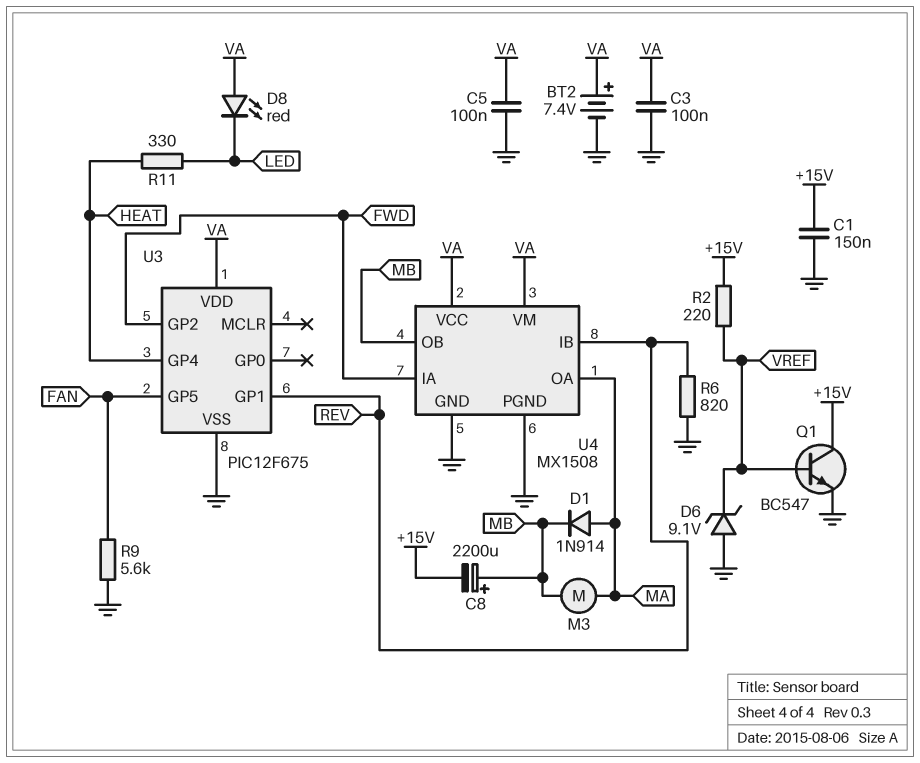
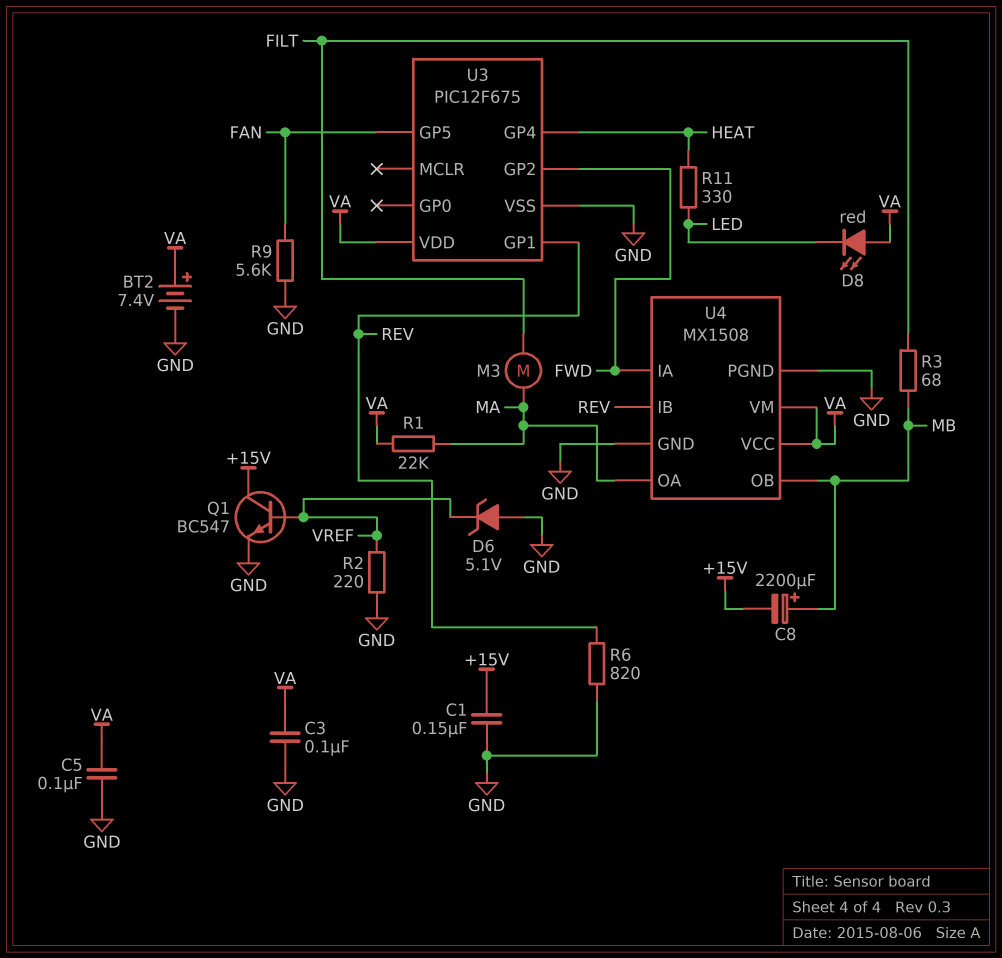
D1: diode 1N914 (A MA, K MB) -> none
D6: zener 9.1V (A GND, K VREF) -> zener 5.1V (A GND, K VREF)
M3: motor (MA, MB) -> motor (FILT, MA)
R1: none -> 22k (MA, VA)
R2: 220 (+15V, VREF) -> 220 (GND, VREF)
R3: none -> 68 (FILT, MB)

